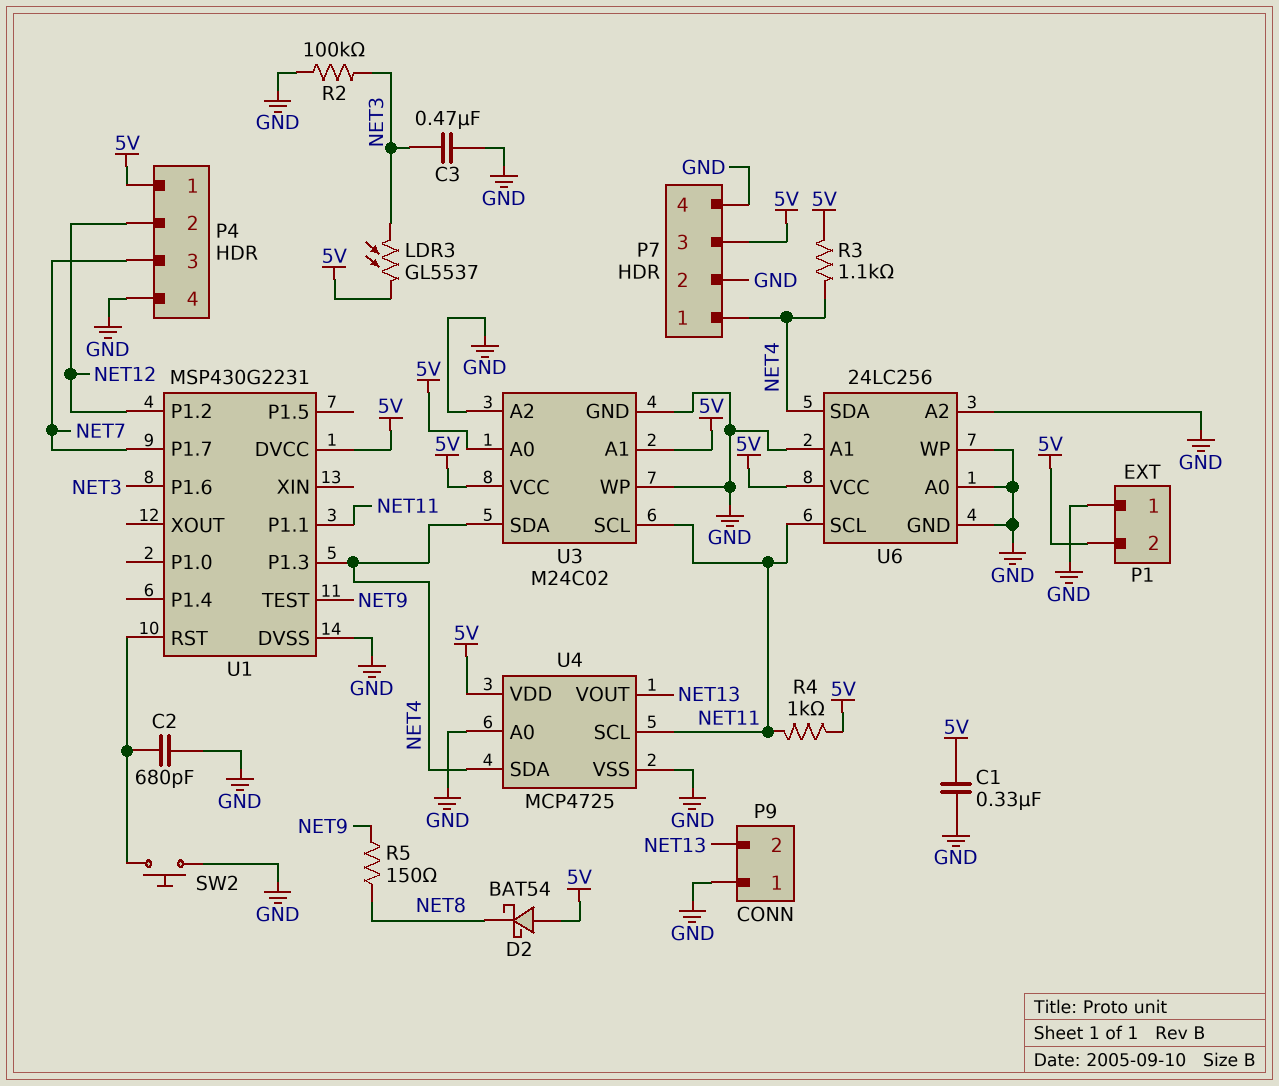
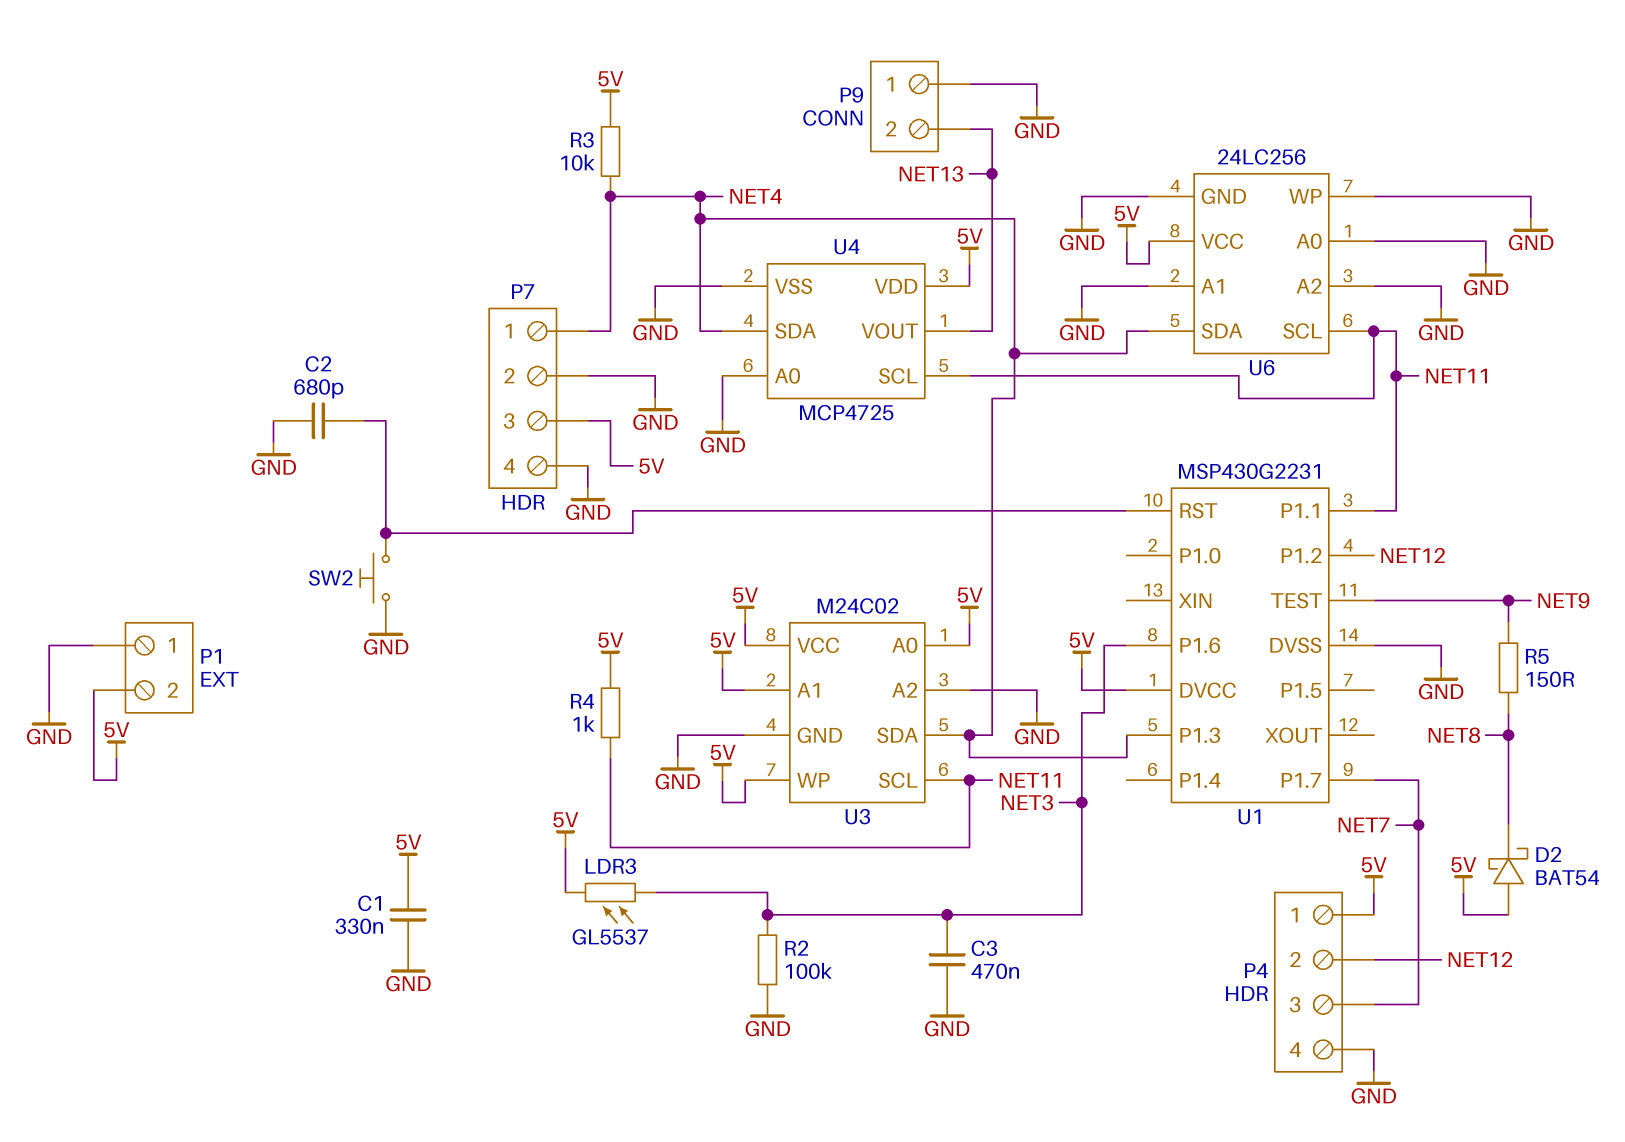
R3: 1.1k (5V, NET4) -> 10k (5V, NET4)
U3 pin WP: GND -> 5V

